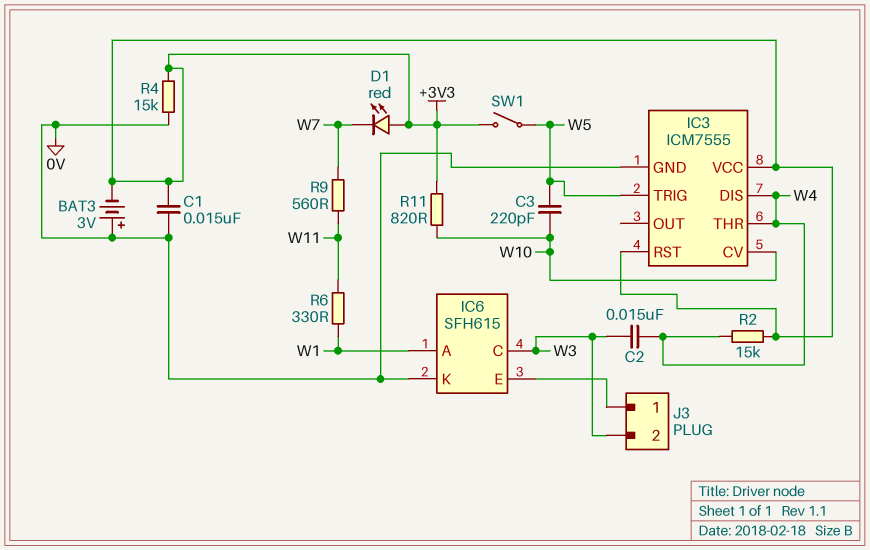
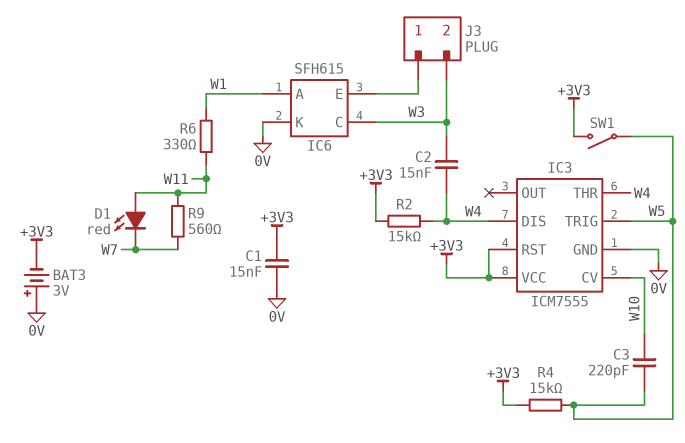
D1: LED red (A +3V3, K W7) -> LED red (A W11, K W7)
R4: 15k (+3V3, 0V) -> 15k (+3V3, W5)
R11: 820 (+3V3, W10) -> none

